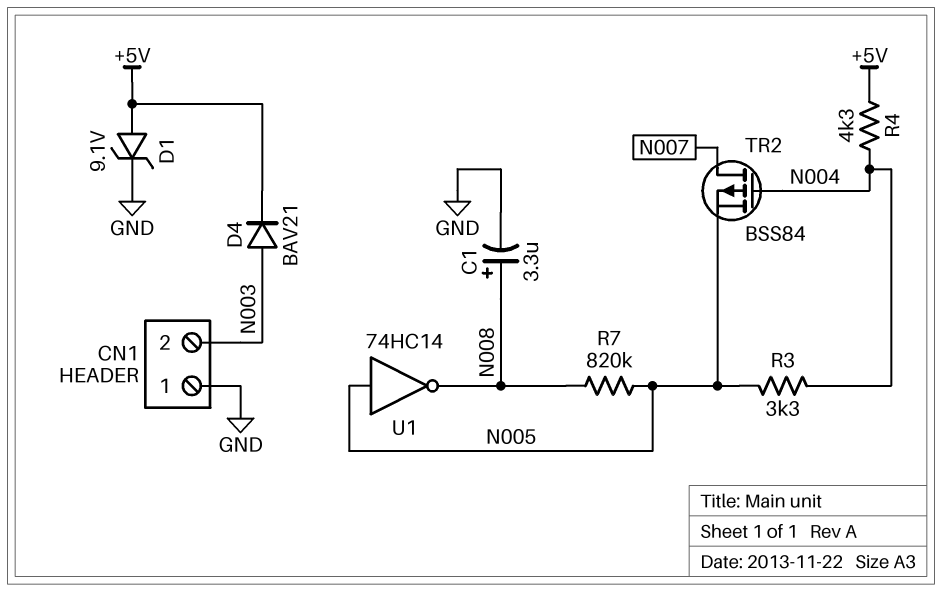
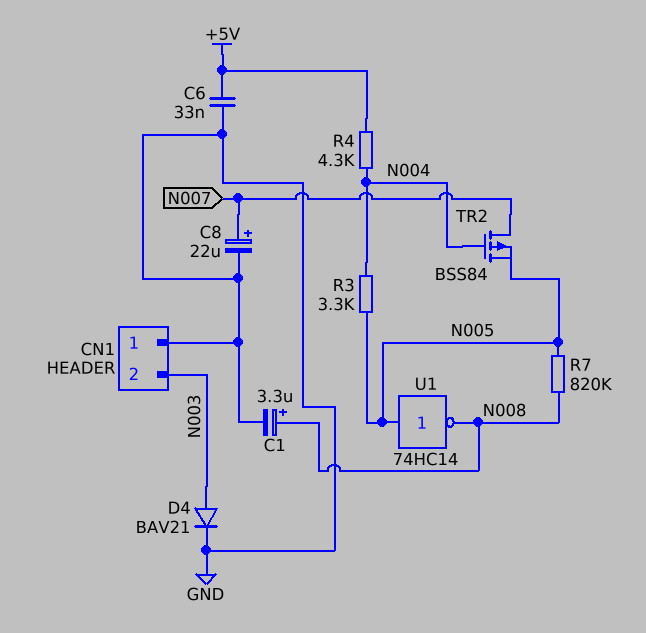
C6: none -> 33nF (+5V, GND)
C8: none -> 22uF (plus N007, minus GND)
D1: zener 9.1V (A +5V, K GND) -> none
D4: diode BAV21 (A N003, K +5V) -> diode BAV21 (A N003, K GND)

